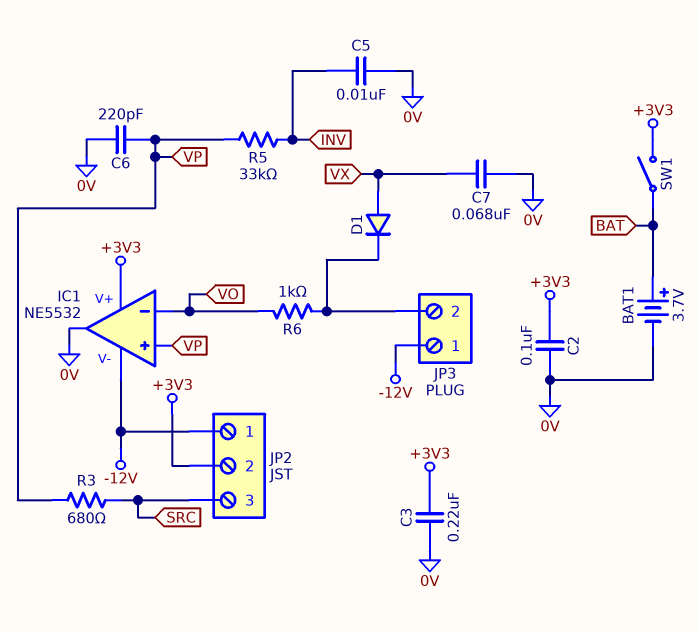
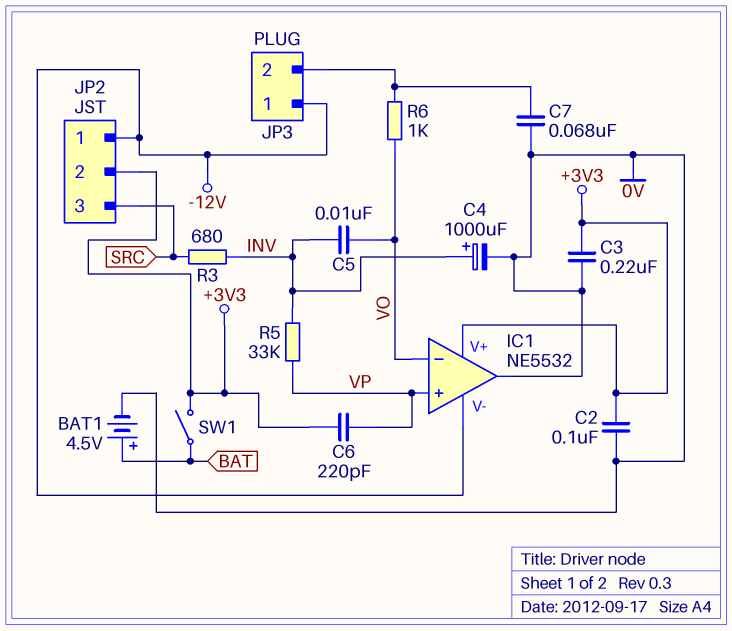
BAT1: 3.7V (plus BAT, minus 0V) -> 4.5V (plus BAT, minus 0V)
C4: none -> 1000uF (plus INV, minus 0V)
C5: 10nF (0V, INV) -> 10nF (INV, VO)
C6: 220pF (0V, VP) -> 220pF (+3V3, VP)
C7: 68nF (0V, VX) -> 68nF (0V, JP3/2)
D1: diode (A VX, K JP3/2) -> none
R3: 680 (SRC, VP) -> 680 (INV, SRC)

